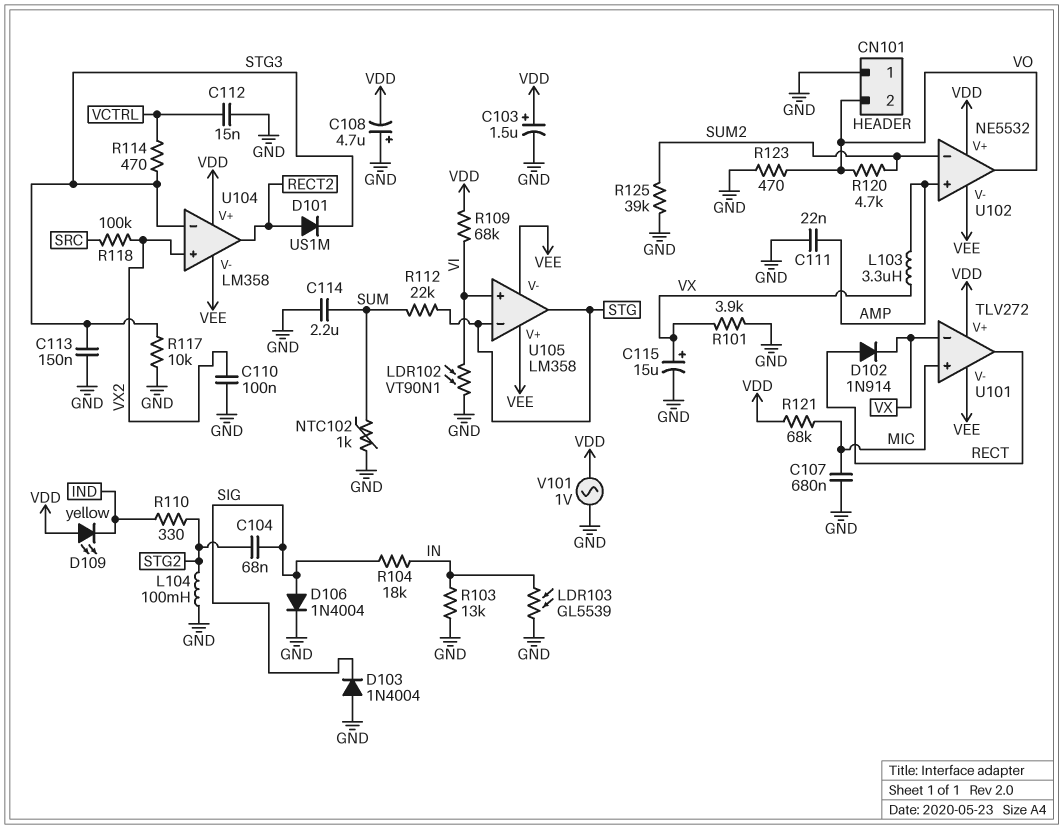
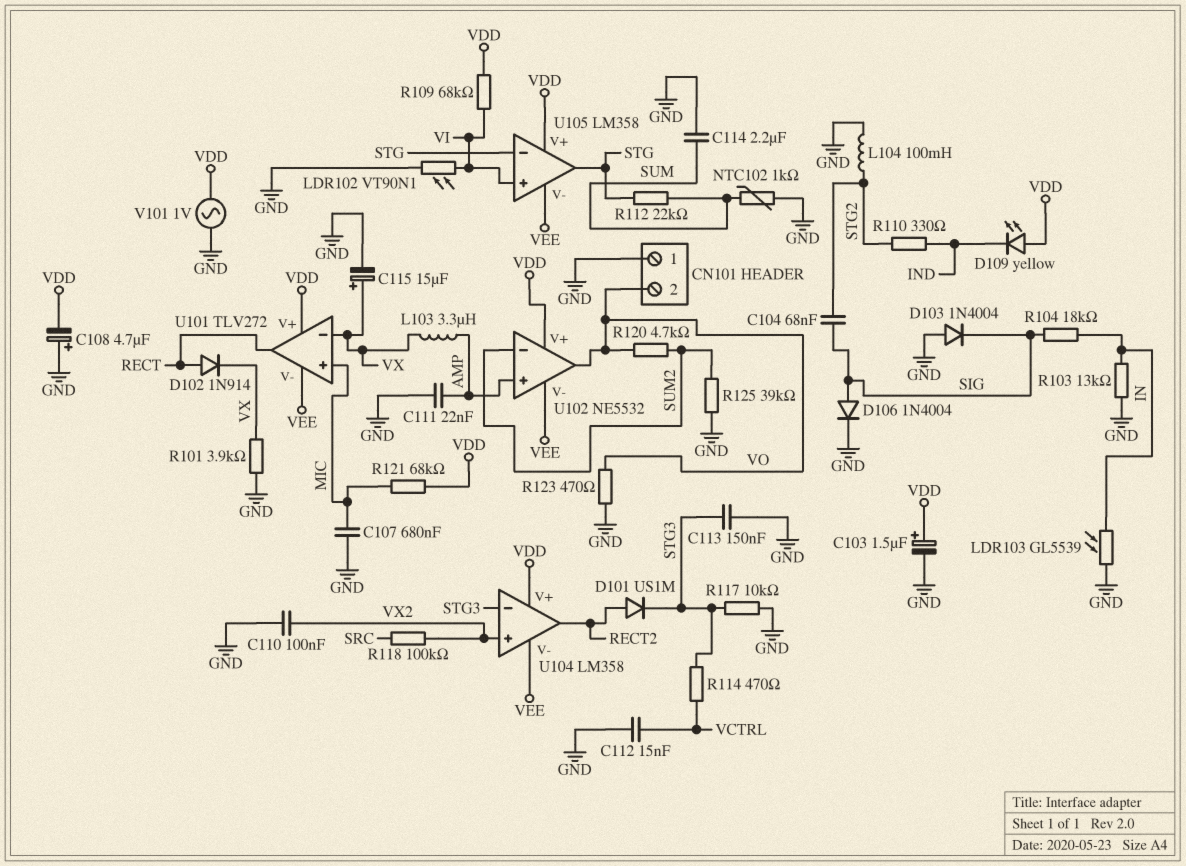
U105 pin V+: VEE -> VDD

